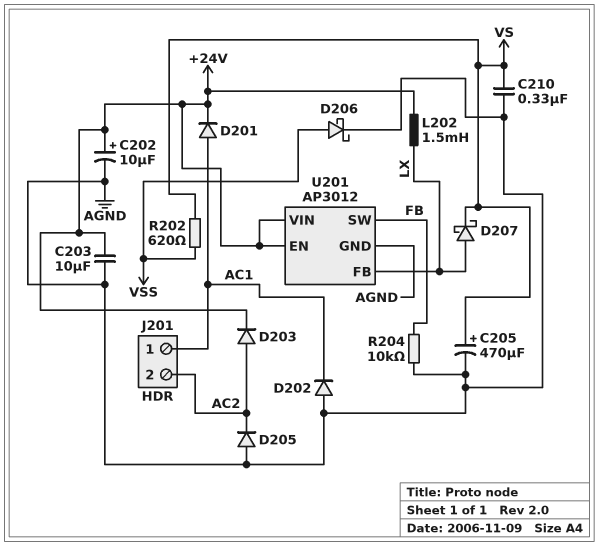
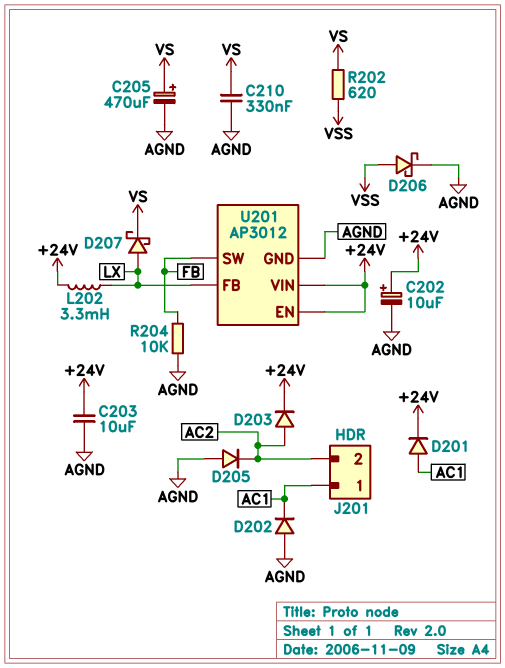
L202: 1.5mH (+24V, LX) -> 3.3mH (+24V, LX)

